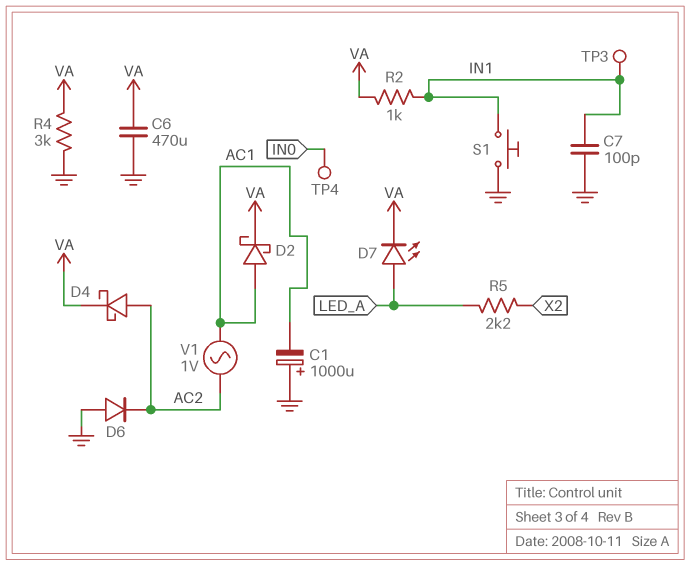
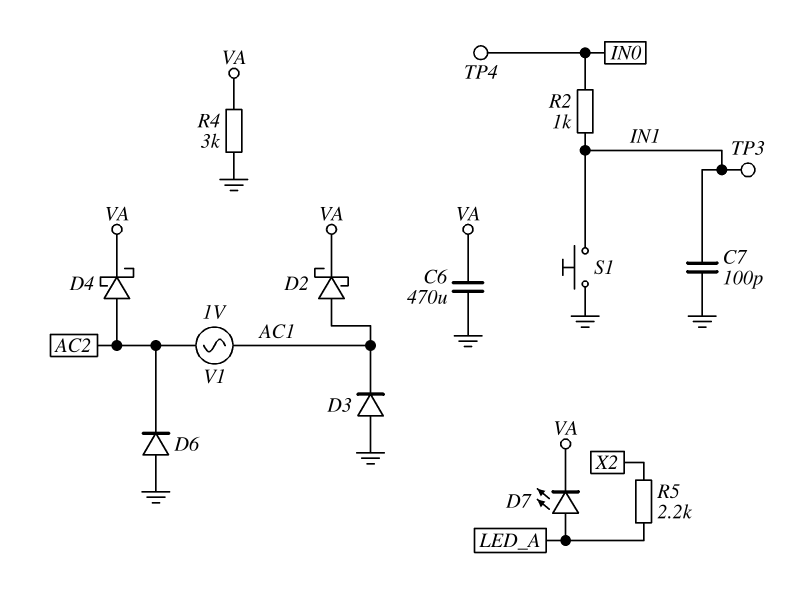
C1: 1000uF (plus GND, minus AC1) -> none
D3: none -> diode (A GND, K AC1)
R2: 1k (IN1, VA) -> 1k (IN0, IN1)

